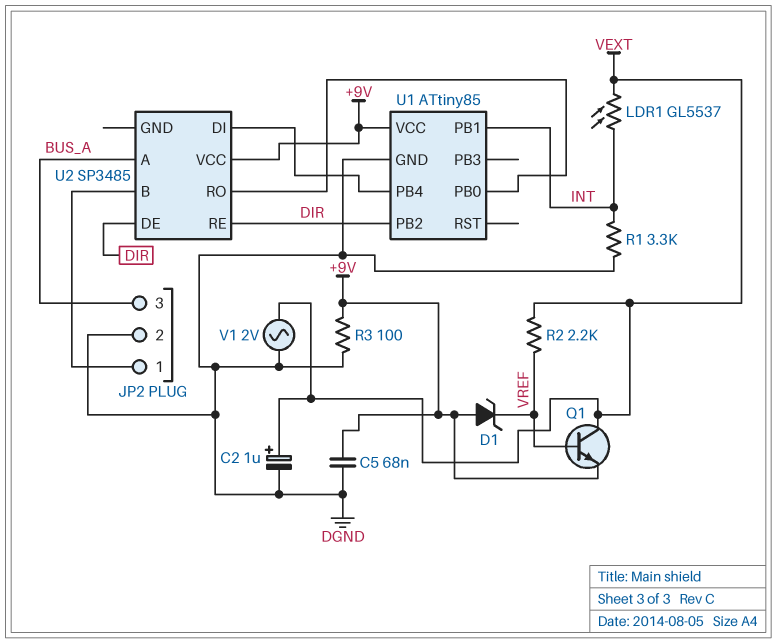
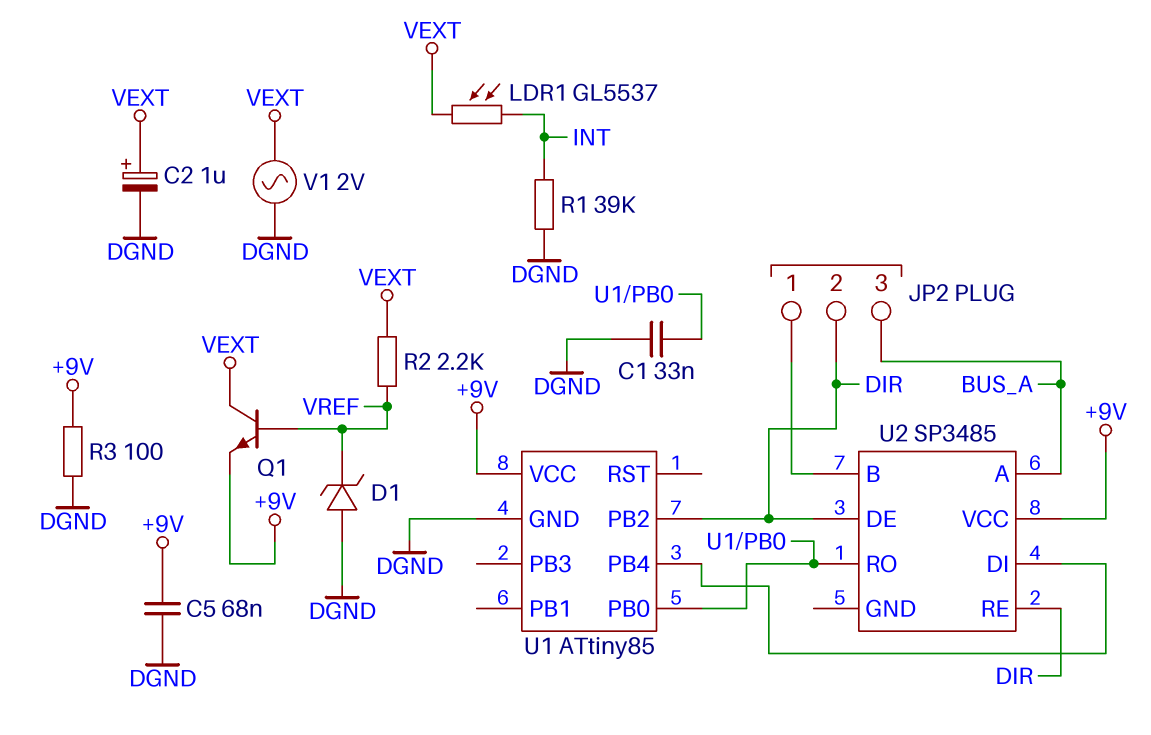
C1: none -> 33nF (DGND, U1/PB0)
D1: zener (A +9V, K VREF) -> zener (A DGND, K VREF)
JP2 pin 2: DGND -> DIR
R1: 3.3k (DGND, INT) -> 39k (DGND, INT)
U1 pin PB1: INT -> none

